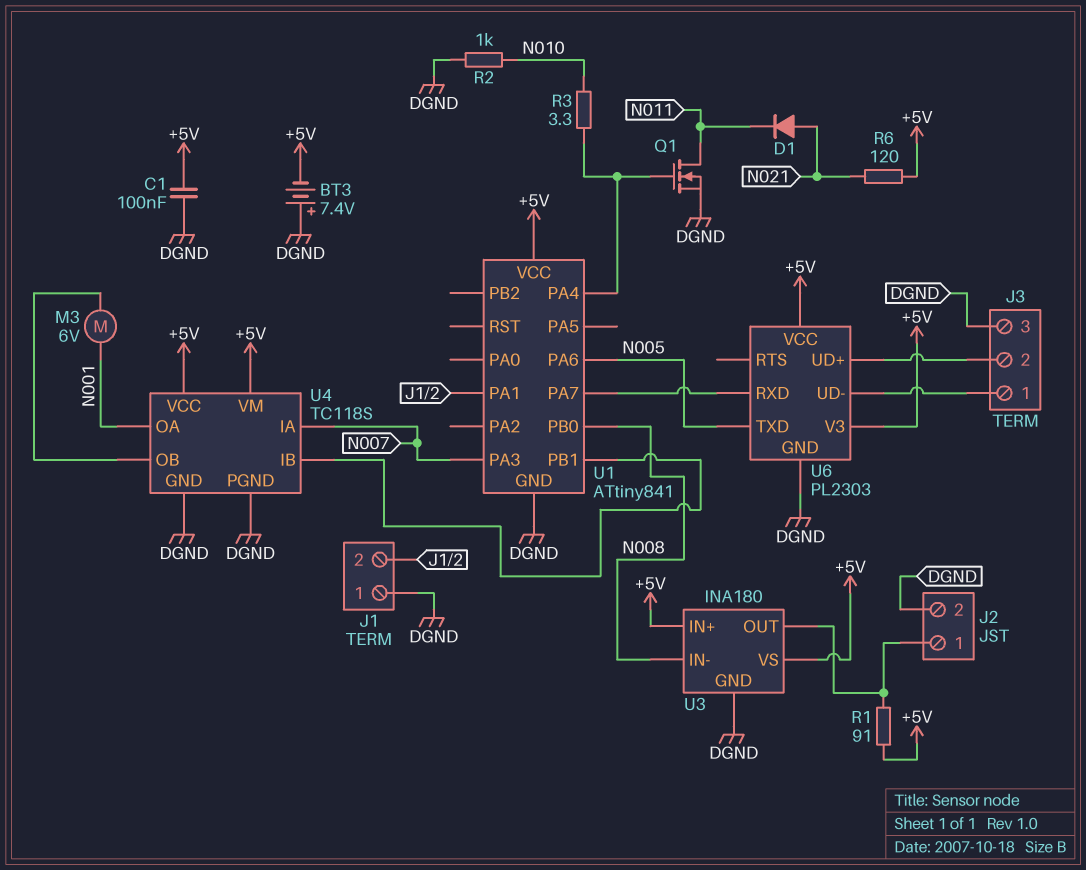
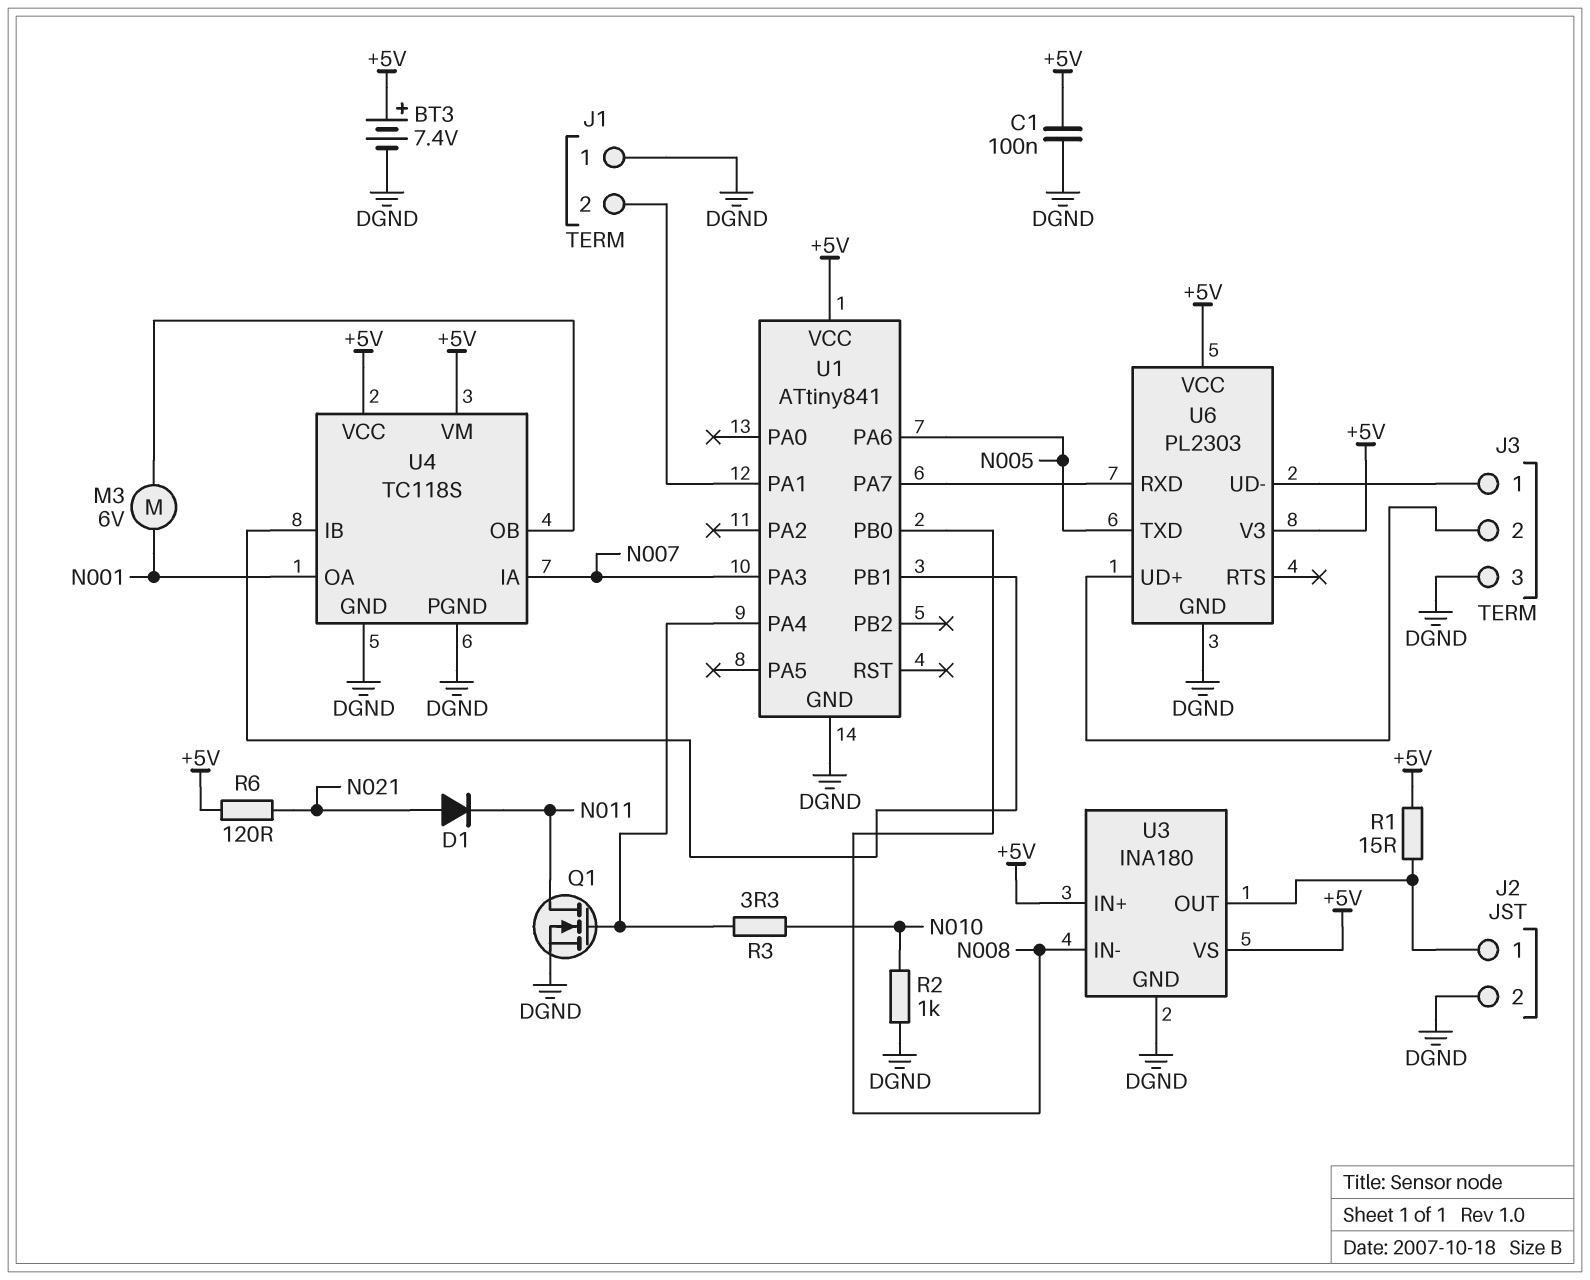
BT3: 7.4V (plus DGND, minus +5V) -> 7.4V (plus +5V, minus DGND)
R1: 91 (+5V, J2/1) -> 15 (+5V, J2/1)

